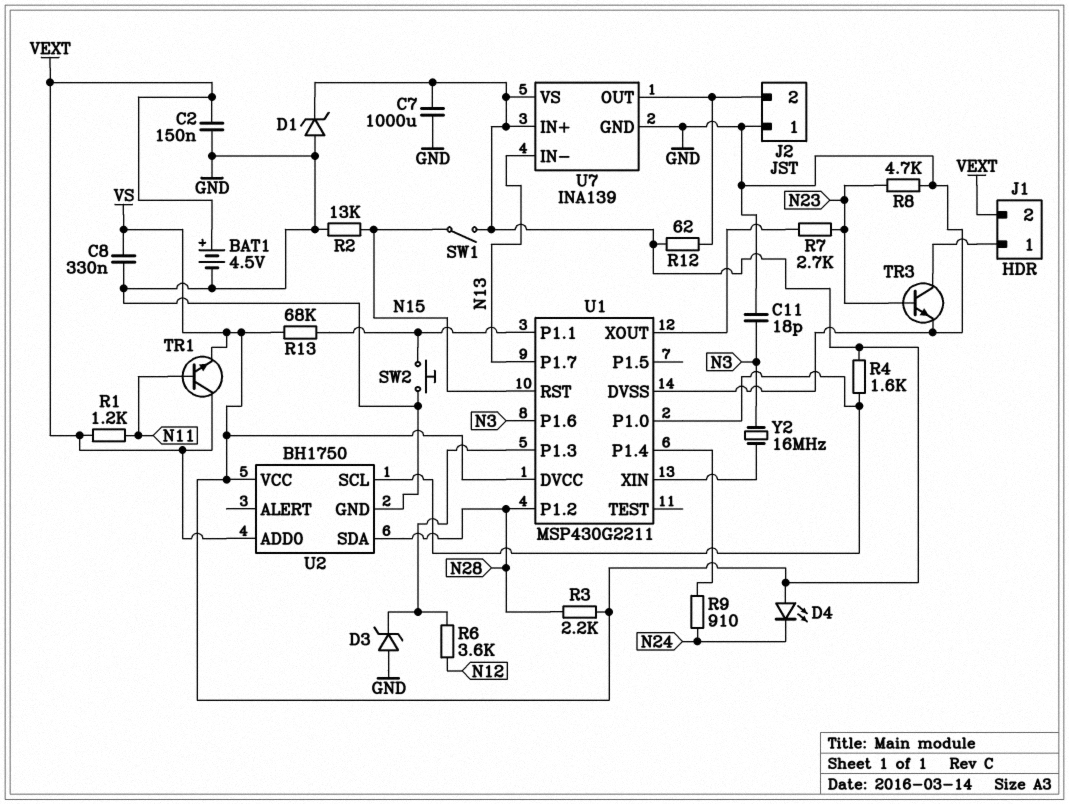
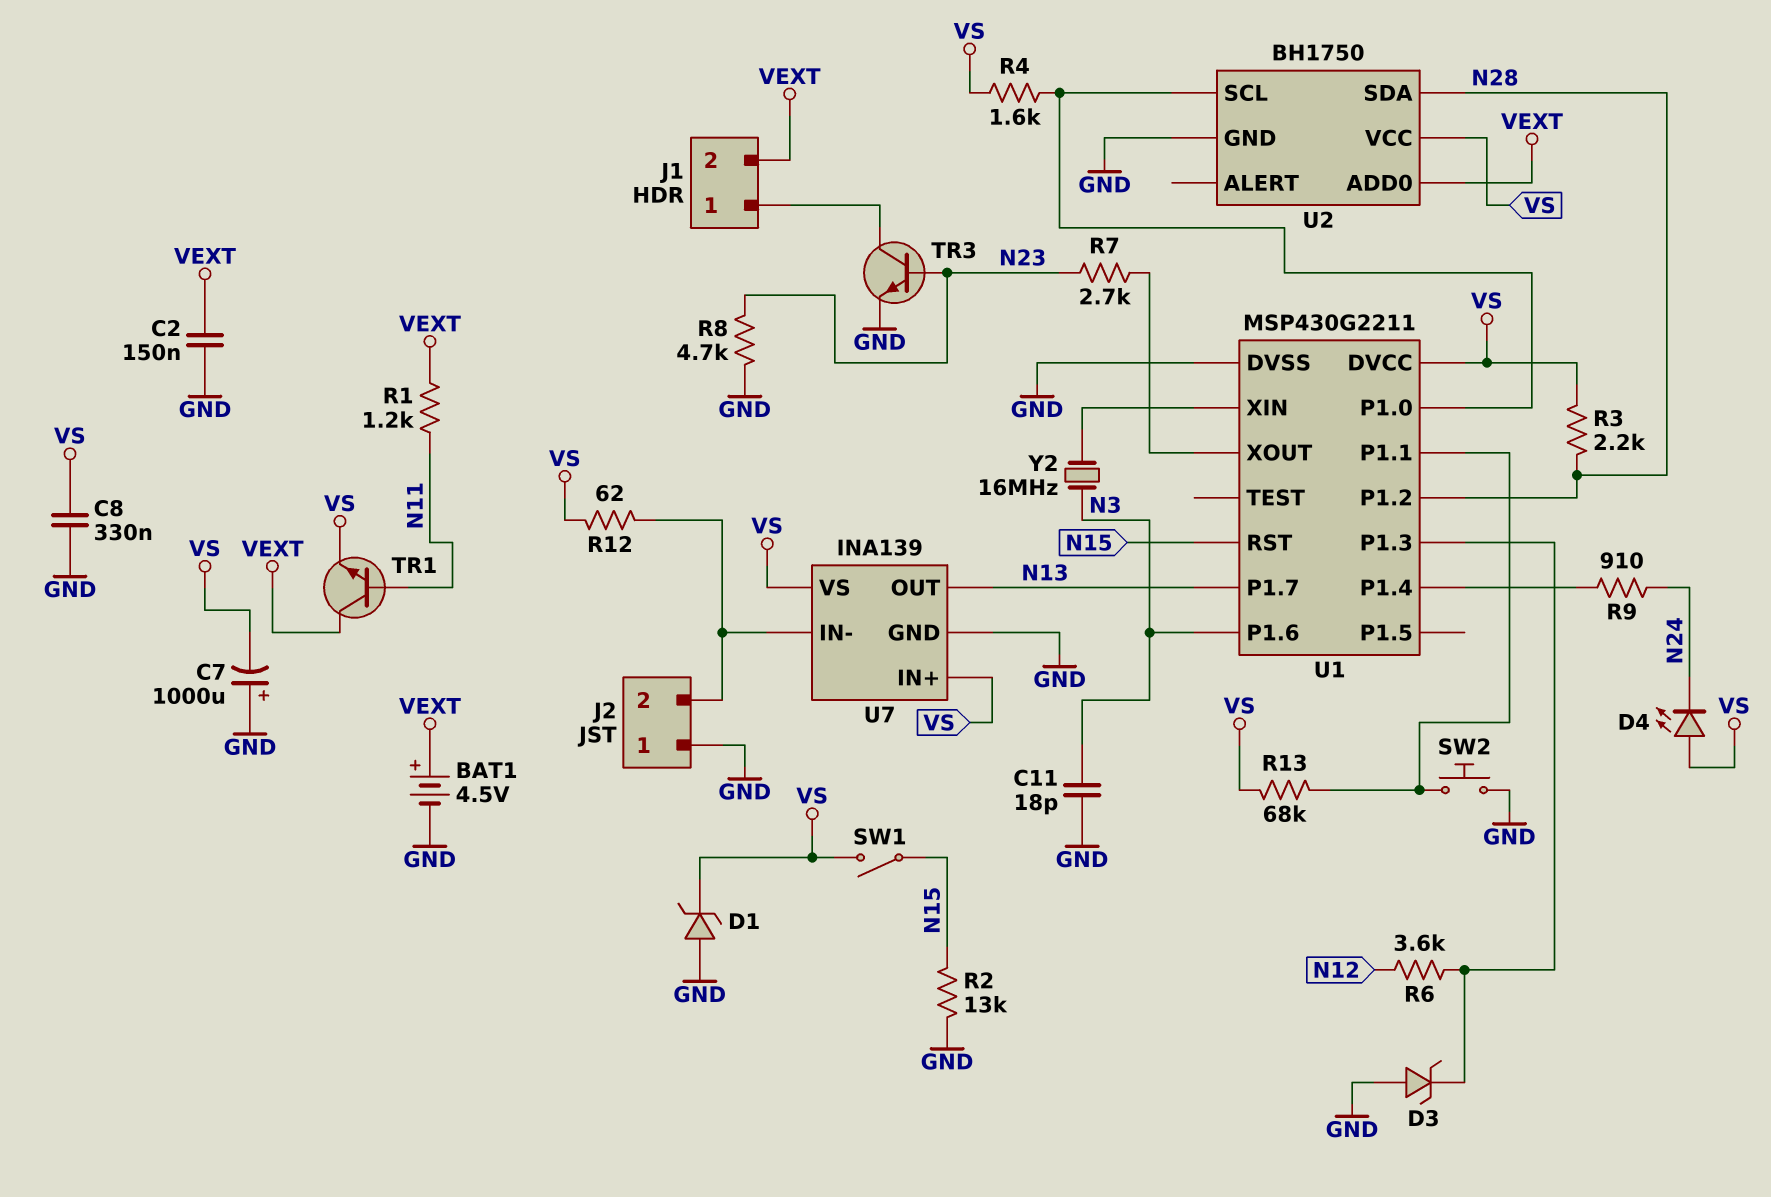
C7: 1000uF (GND, VS) -> 1000uF (plus GND, minus VS)
U7 pin IN-: N13 -> J2/2
U7 pin OUT: J2/2 -> N13

